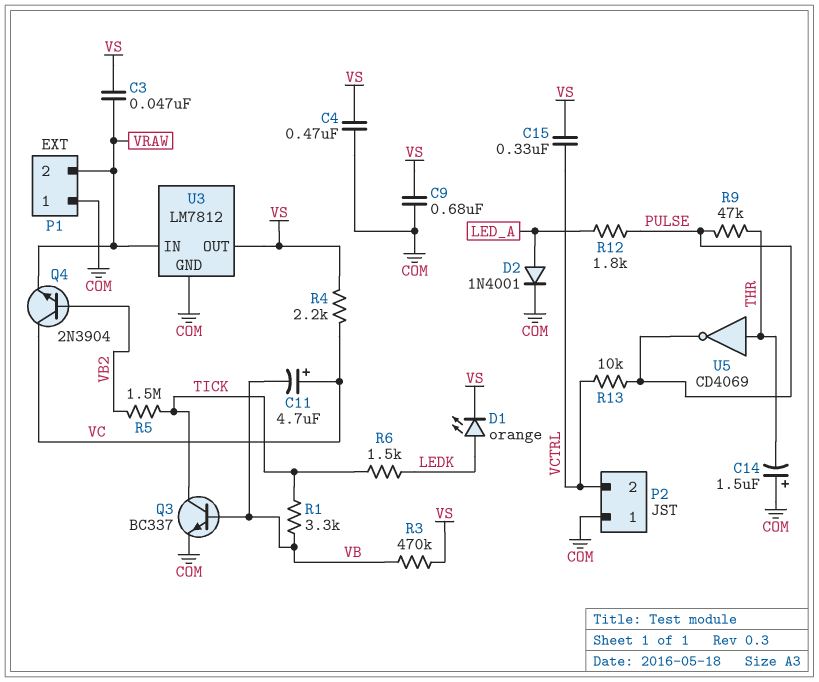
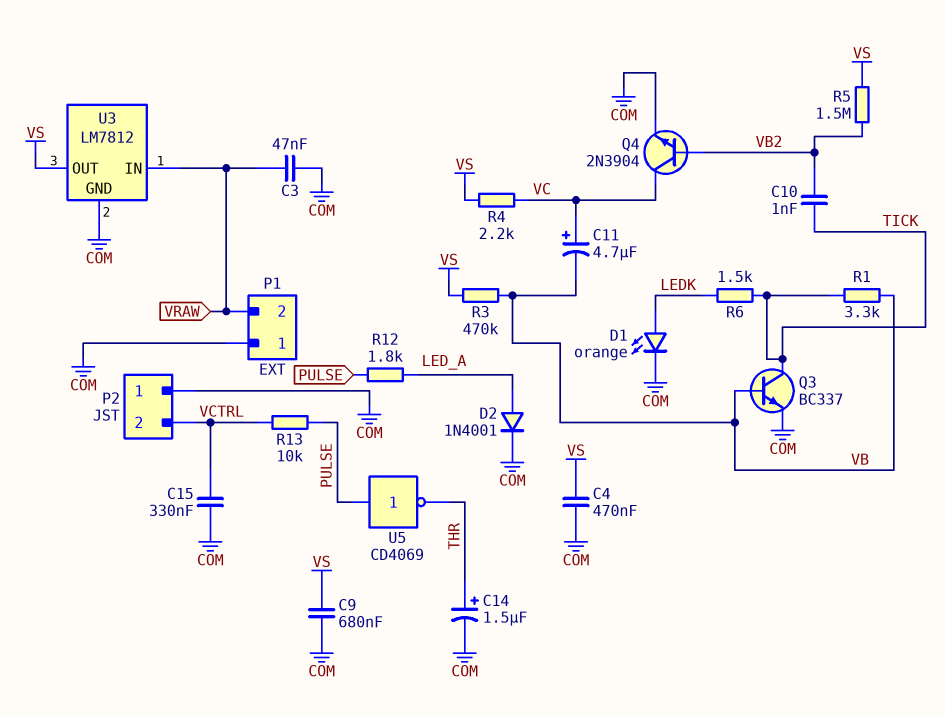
C3: 47nF (VRAW, VS) -> 47nF (COM, VRAW)
C10: none -> 1nF (TICK, VB2)
C14: 1.5uF (plus COM, minus THR) -> 1.5uF (plus THR, minus COM)
C15: 330nF (VCTRL, VS) -> 330nF (COM, VCTRL)
D1: LED orange (A LEDK, K VS) -> LED orange (A LEDK, K COM)
Q4: NPN 2N3904 (B VB2, C VC, E VRAW) -> NPN 2N3904 (B VB2, C VC, E COM)
R5: 1.5M (TICK, VB2) -> 1.5M (VB2, VS)
R9: 47k (PULSE, THR) -> none
U5: NOT CD4069 (in THR, out PULSE) -> NOT CD4069 (in PULSE, out THR)

